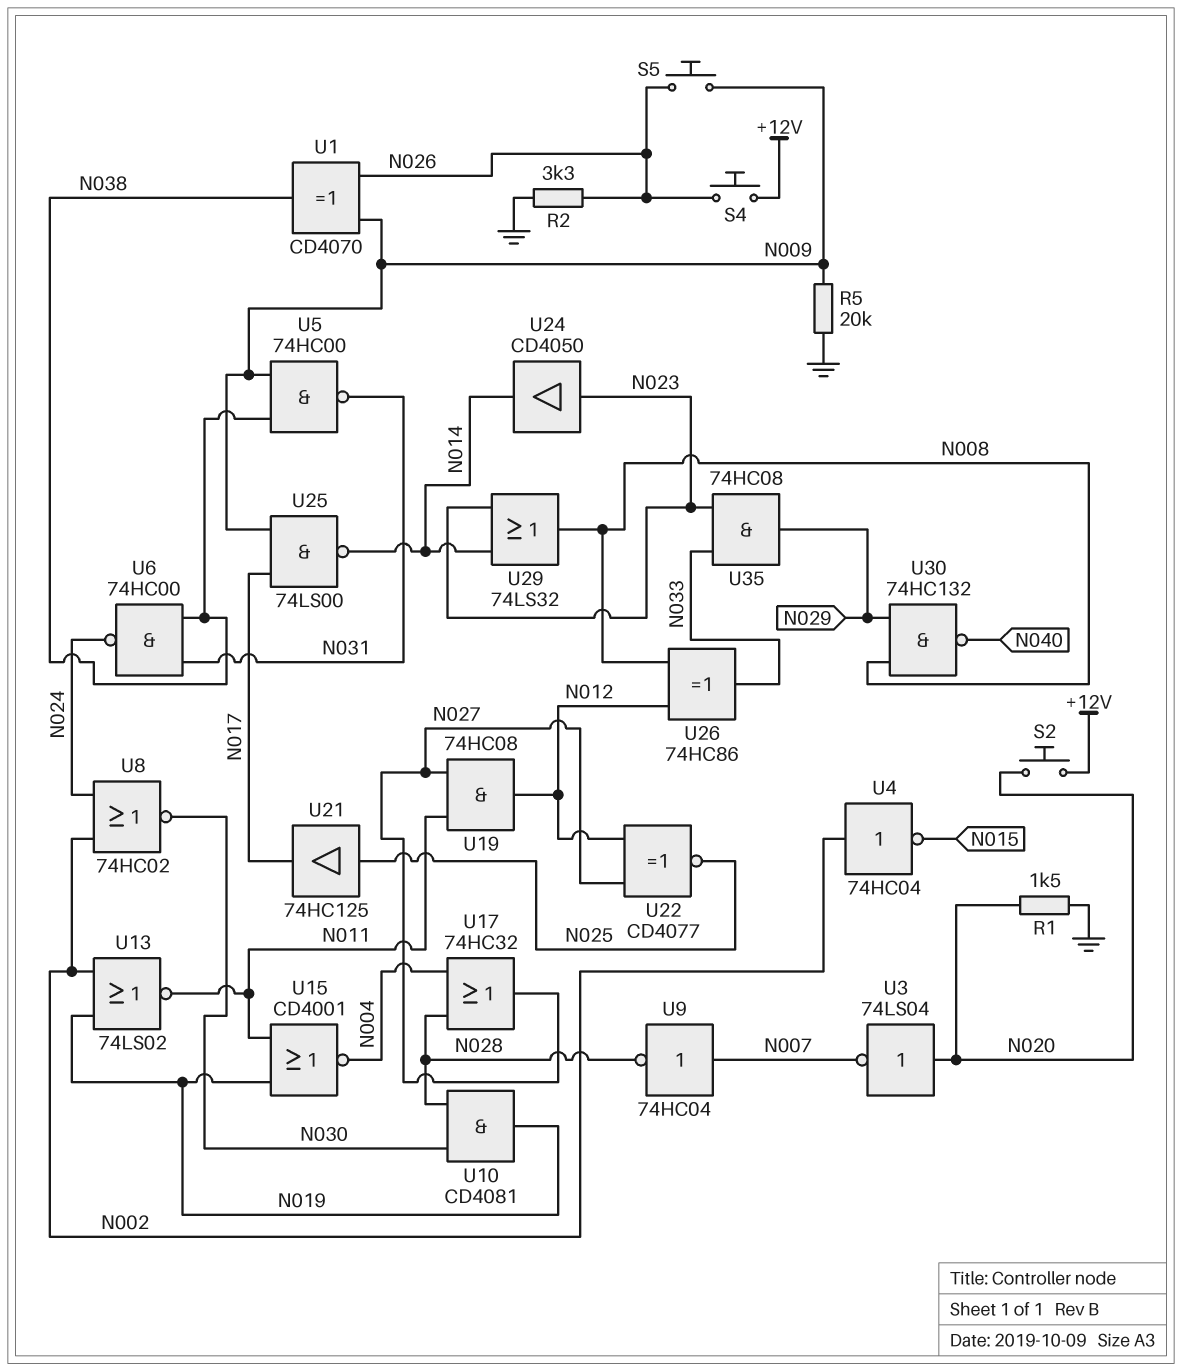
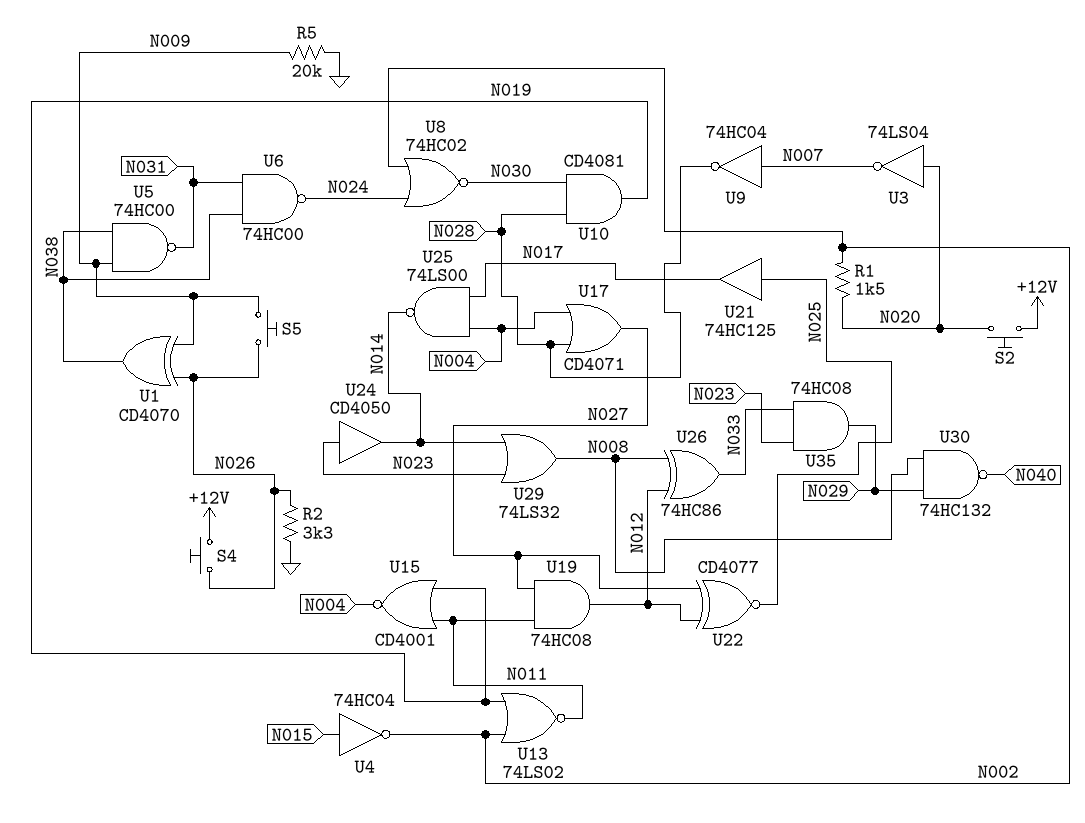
R1: 1.5k (GND, N020) -> 1.5k (N002, N020)
U4: NOT 74HC04 (in N002, out N015) -> NOT 74HC04 (in N015, out N002)
U17: OR 74HC32 (in N004, in N028, out N027) -> OR CD4071 (in N004, in N028, out N027)
U25: NAND 74LS00 (in N009, in N017, out N014) -> NAND 74LS00 (in N004, in N017, out N014)

